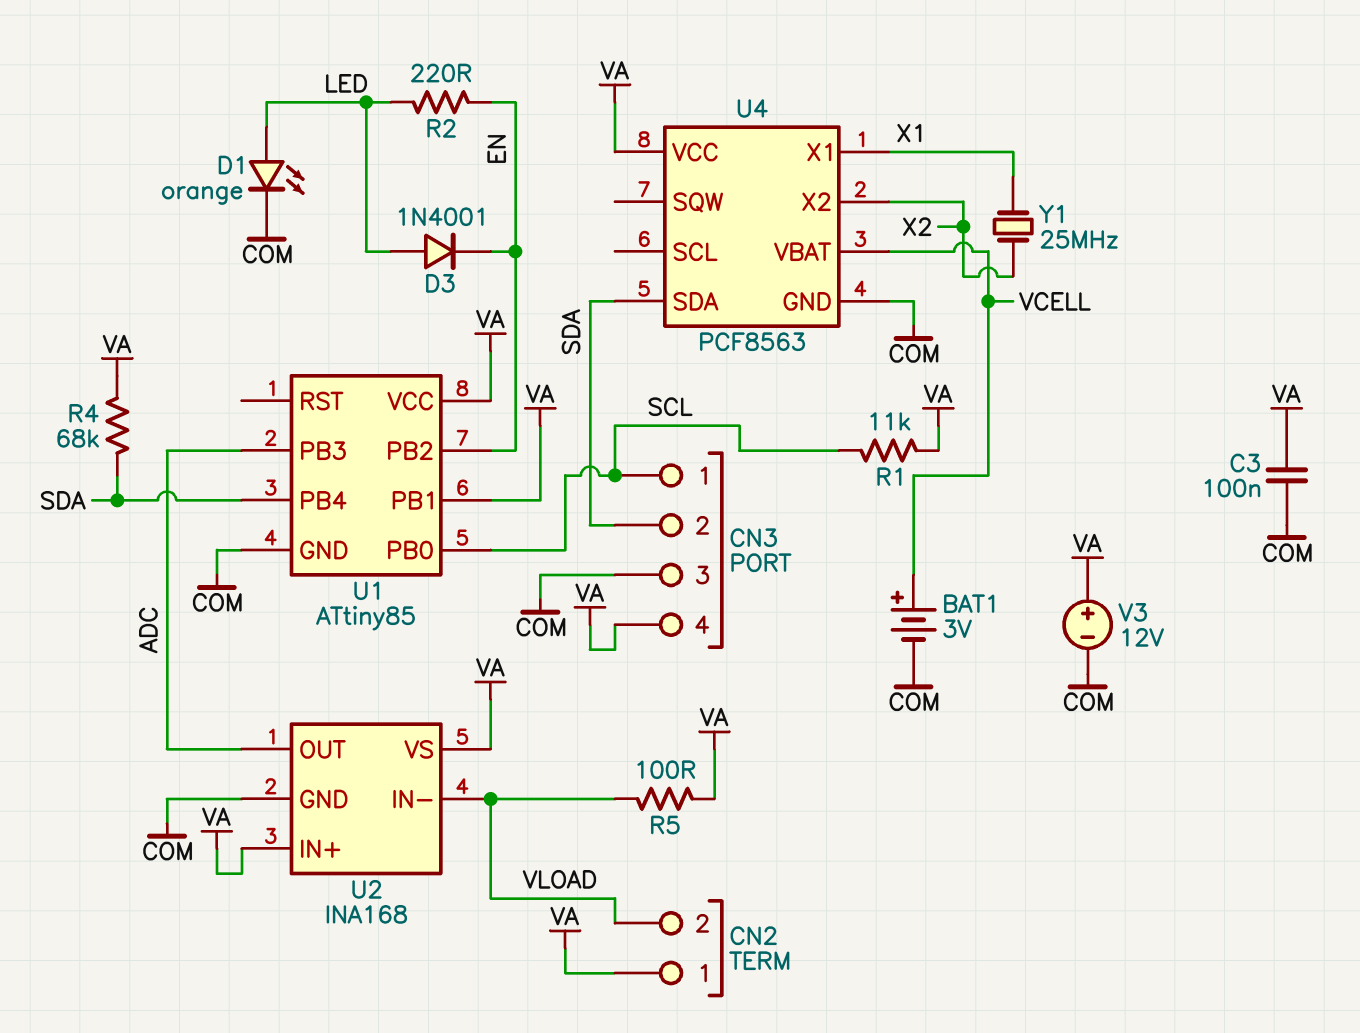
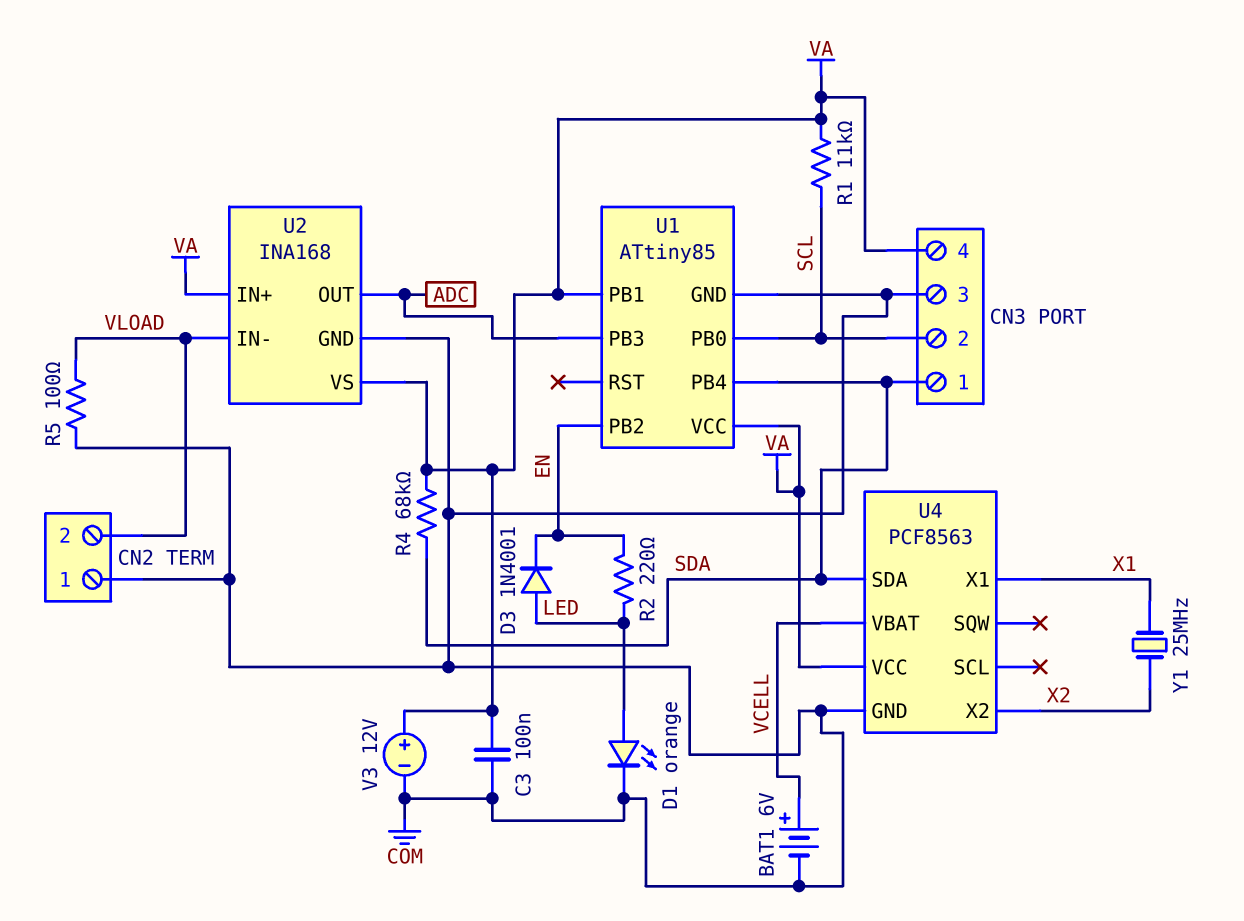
BAT1: 3V (plus VCELL, minus COM) -> 6V (plus VCELL, minus COM)
CN2 pin 1: VA -> COM
CN3 pin 1: SCL -> SDA
CN3 pin 2: SDA -> SCL
R5: 100 (VA, VLOAD) -> 100 (COM, VLOAD)

